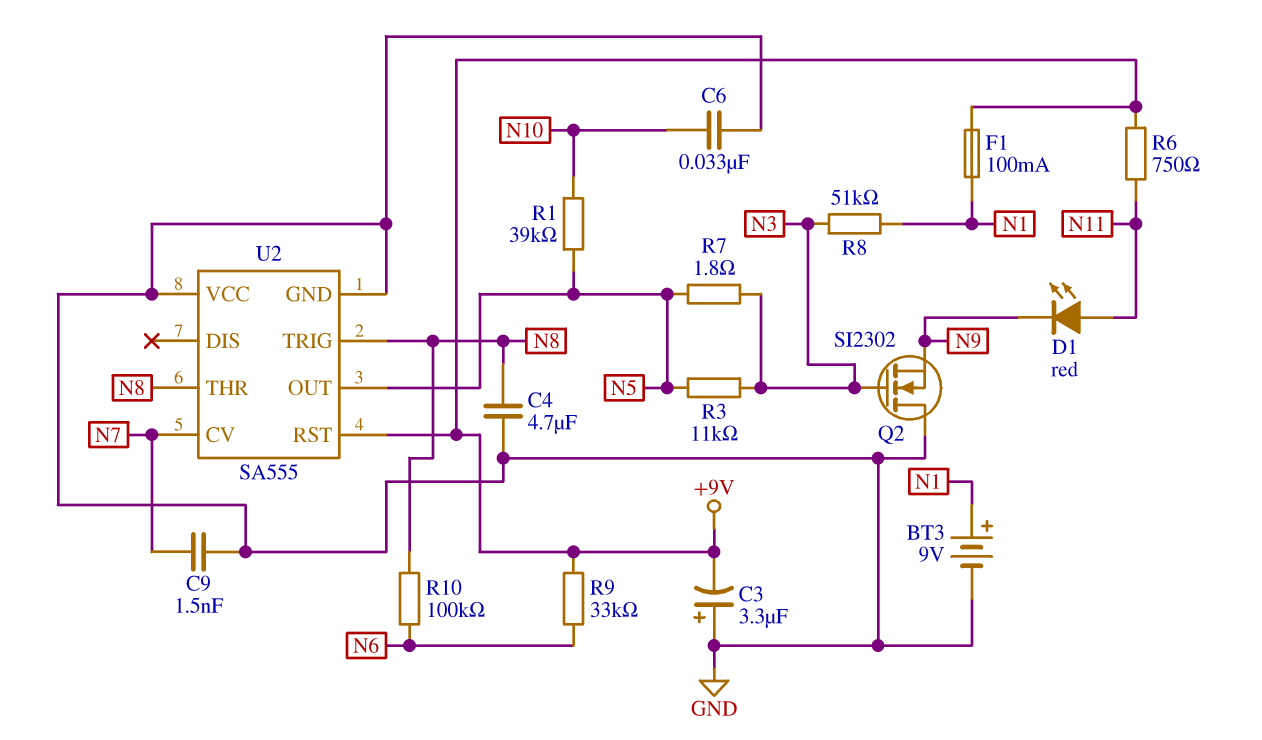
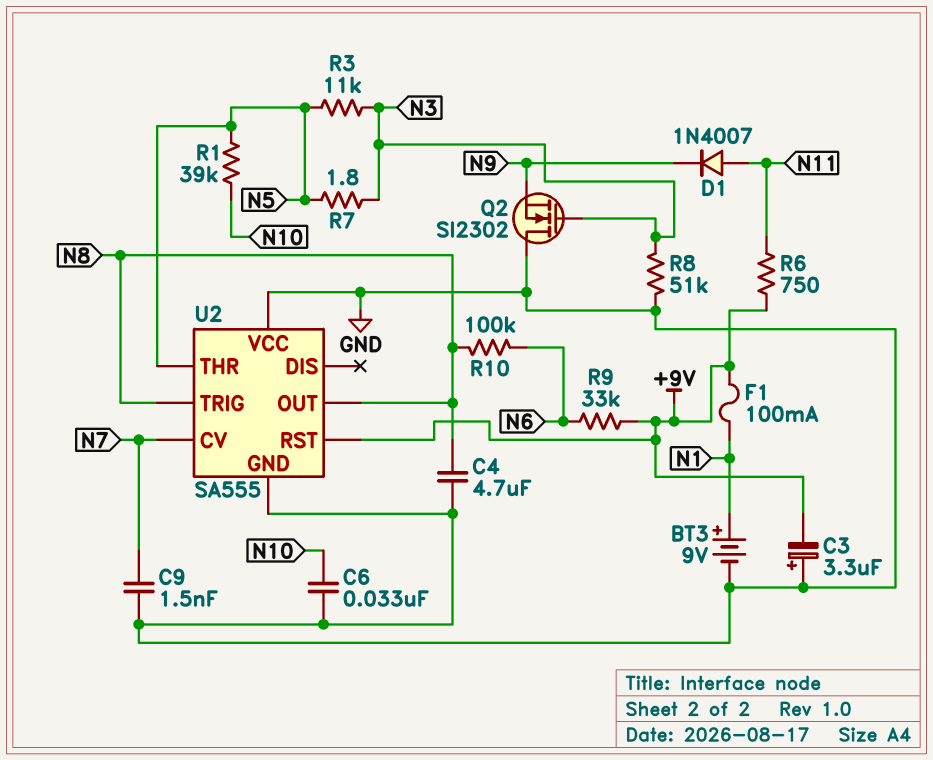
D1: LED red (A N11, K N9) -> diode 1N4007 (A N11, K N9)
R8: 51k (N1, N3) -> 51k (GND, N3)
U2 pin OUT: N5 -> N8
U2 pin THR: N8 -> N5

